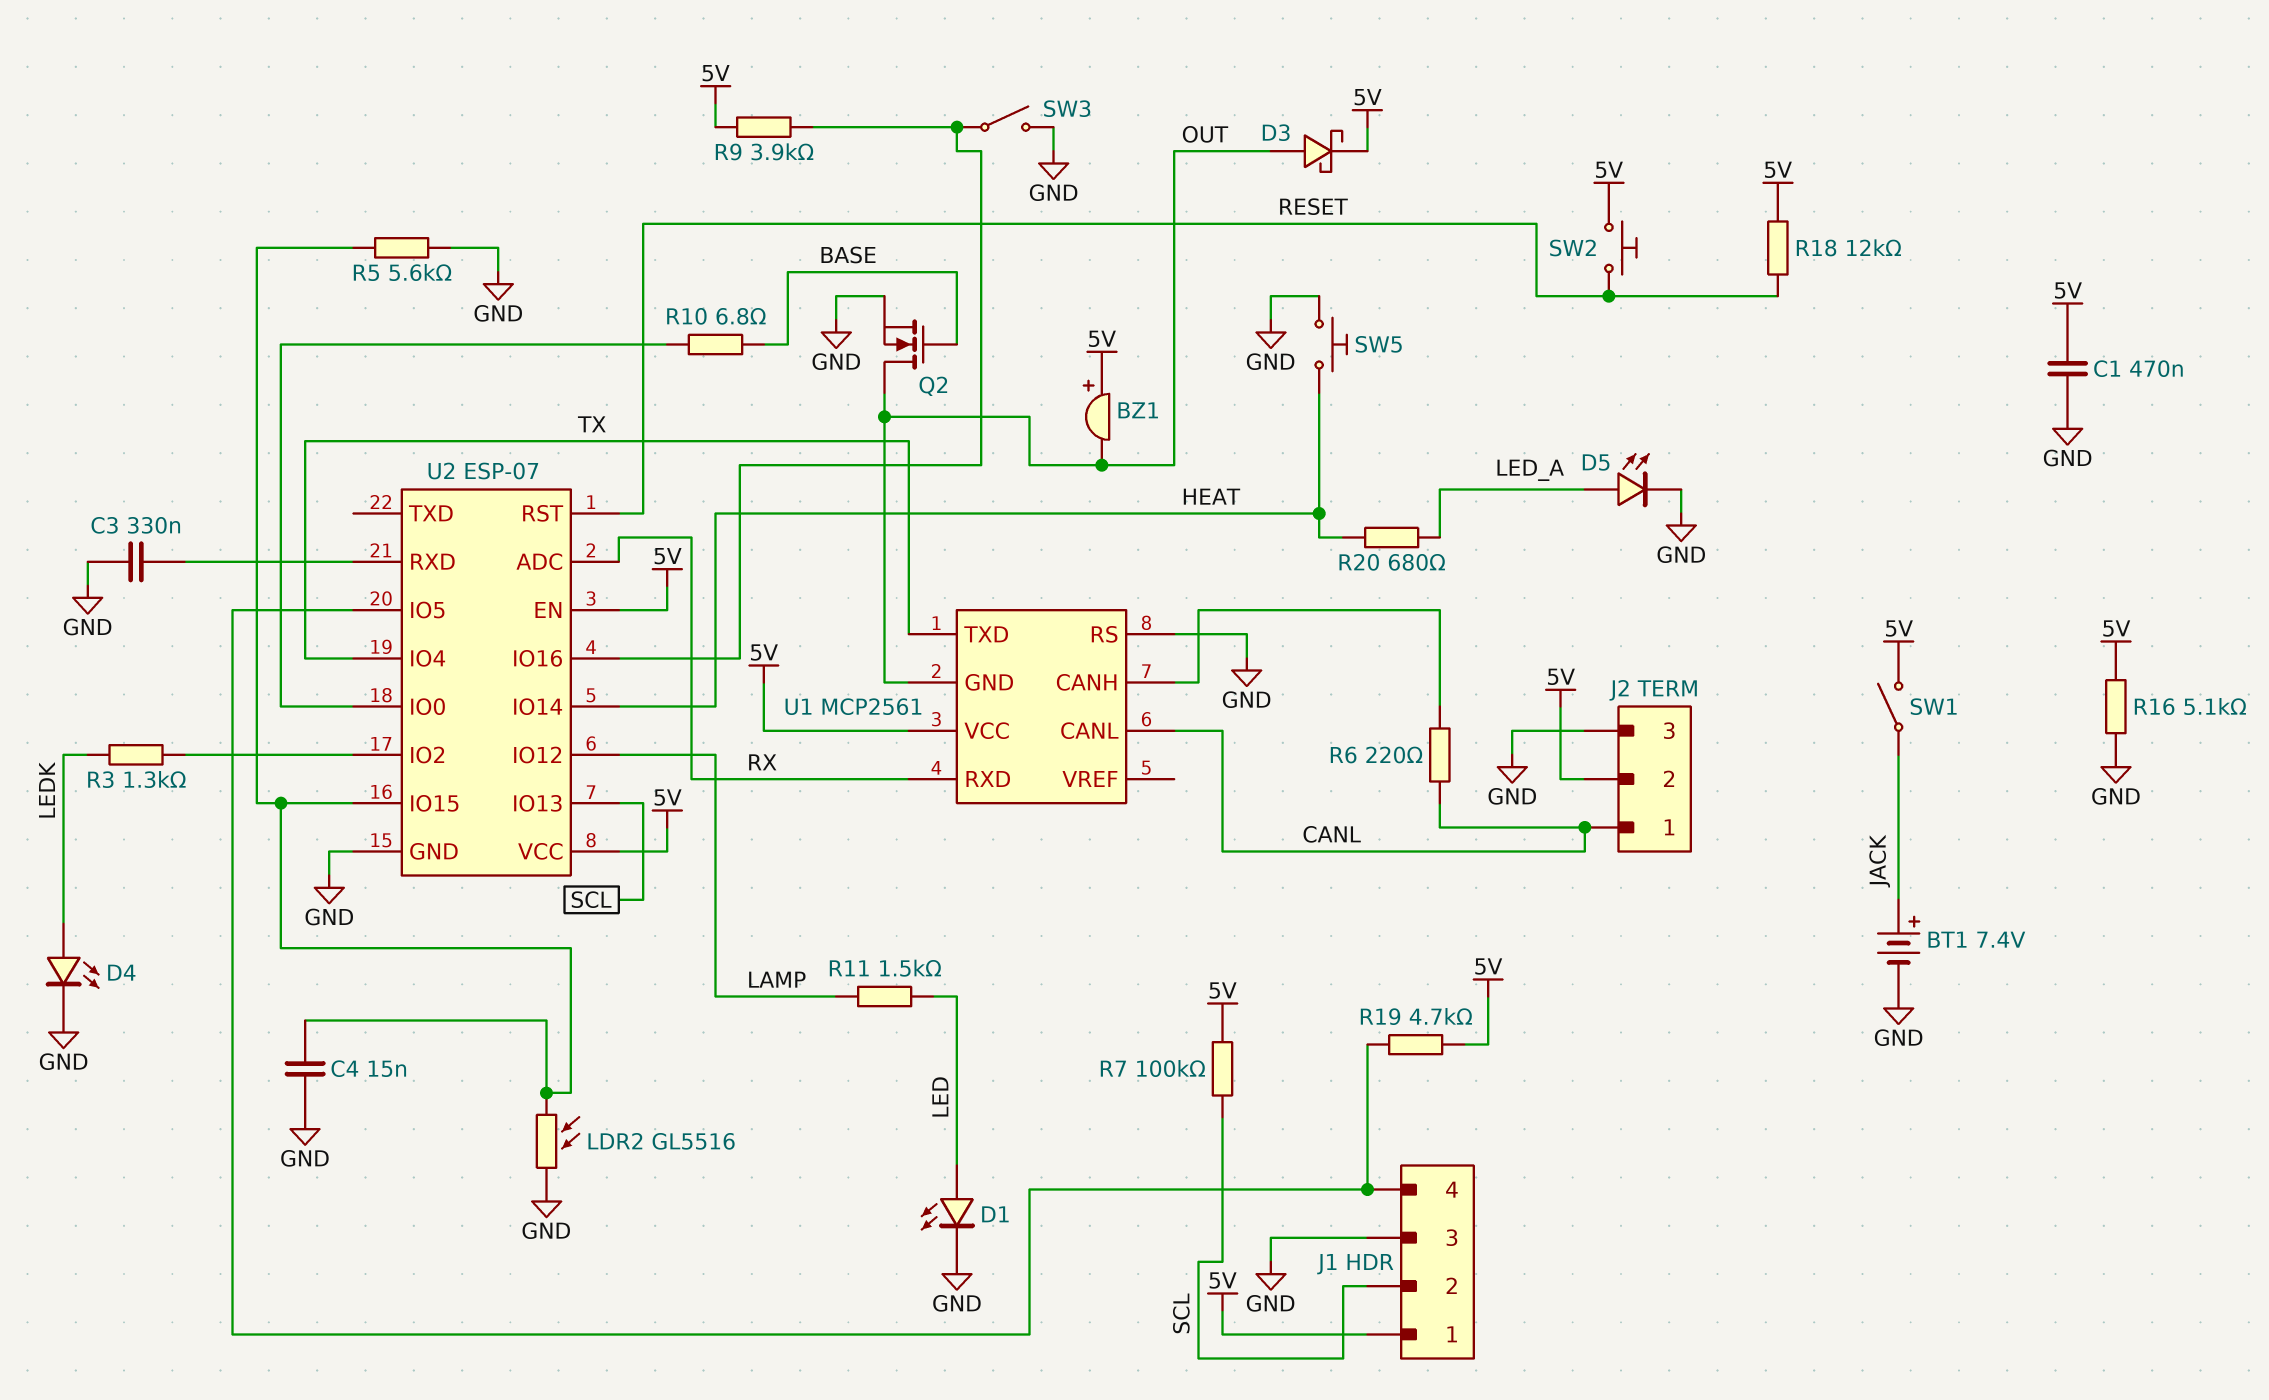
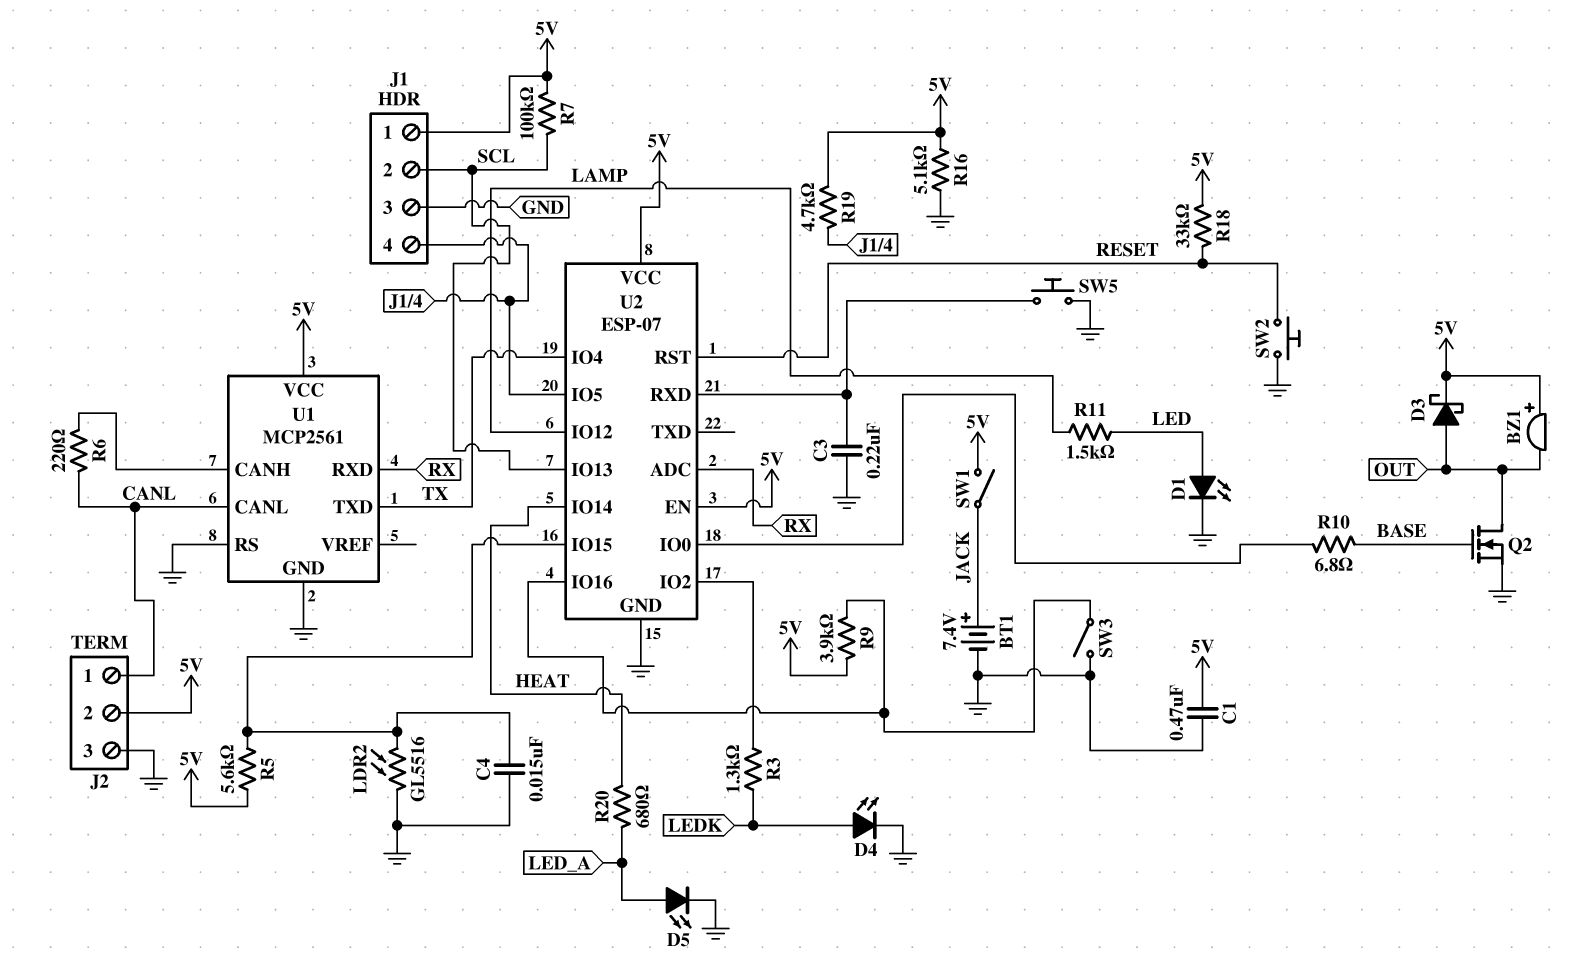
C3: 330nF (GND, U2/RXD) -> 220nF (GND, U2/RXD)
R5: 5.6k (GND, U2/IO15) -> 5.6k (5V, U2/IO15)
R18: 12k (5V, RESET) -> 33k (5V, RESET)
SW2: button (5V, RESET) -> button (GND, RESET)
SW5: button (GND, HEAT) -> button (GND, U2/RXD)
U1 pin GND: OUT -> GND

